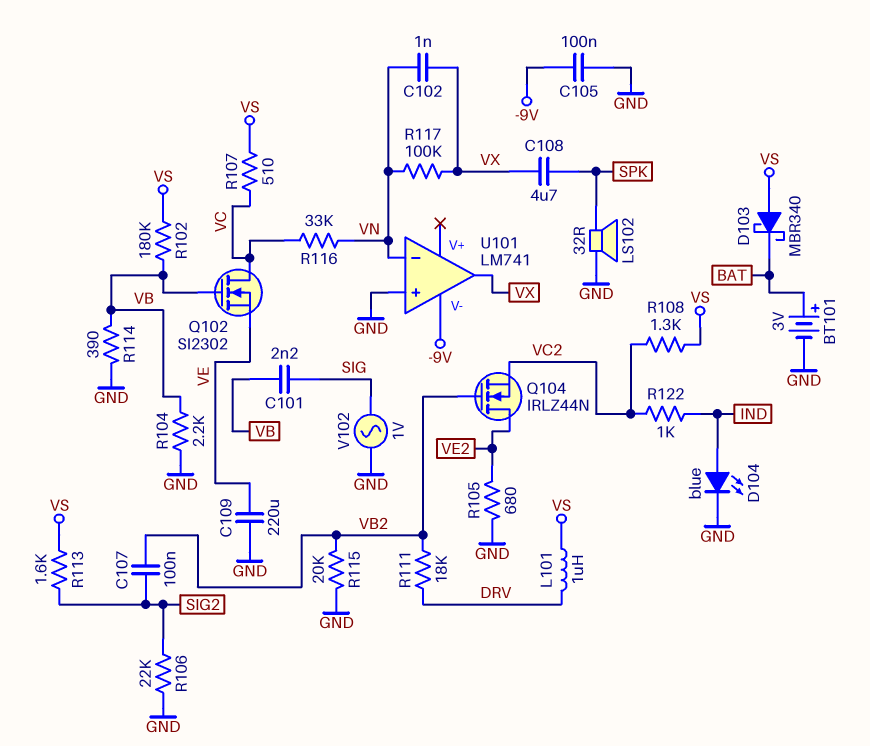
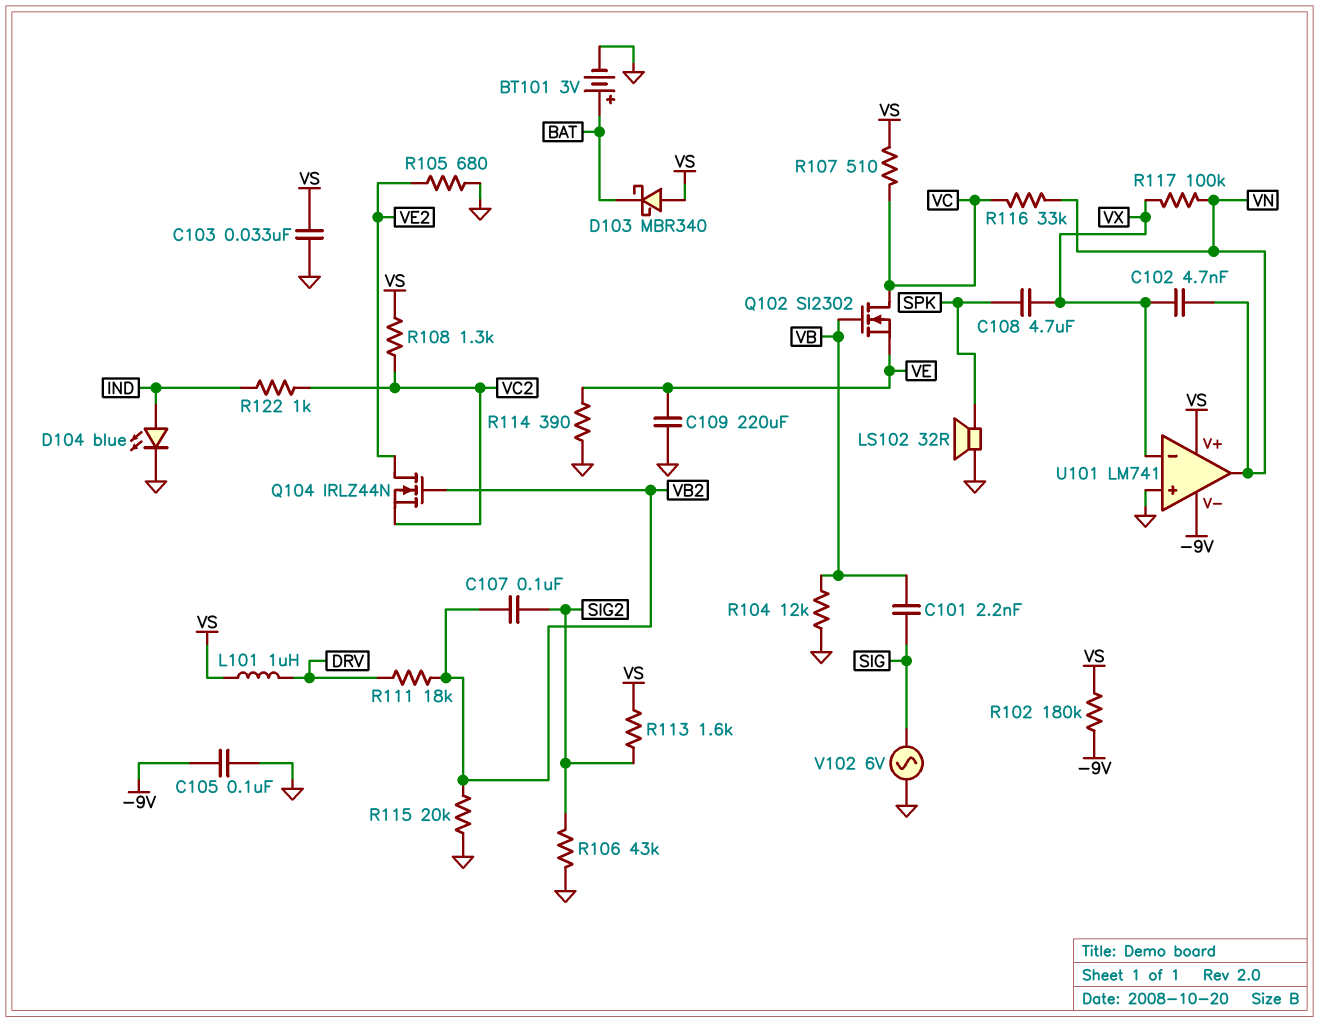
C102: 1nF (VN, VX) -> 4.7nF (VN, VX)
C103: none -> 33nF (GND, VS)
R102: 180k (VB, VS) -> 180k (-9V, VS)
R104: 2.2k (GND, VB) -> 12k (GND, VB)
R106: 22k (GND, SIG2) -> 43k (GND, SIG2)
R114: 390 (GND, VB) -> 390 (GND, VE)
U101 pin V+: none -> VS
U101 pin in-: VN -> VX
U101 pin out: VX -> VN
V102: AC 1V (GND, SIG) -> AC 6V (GND, SIG)

